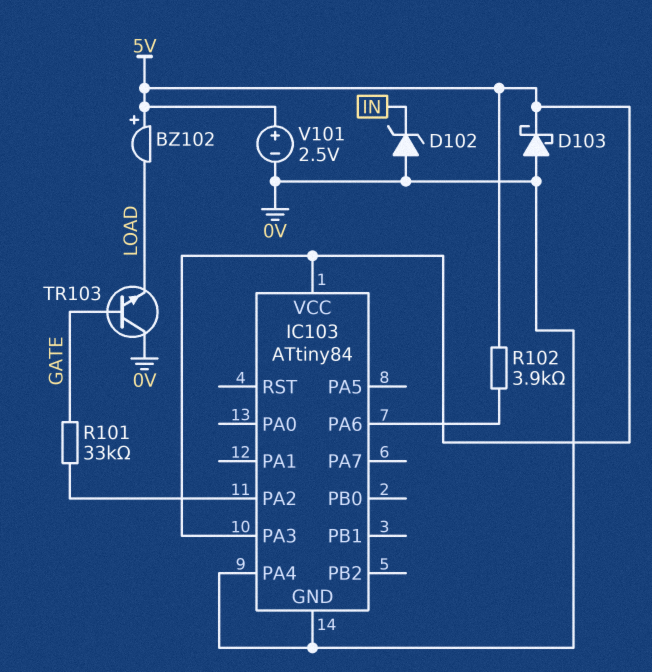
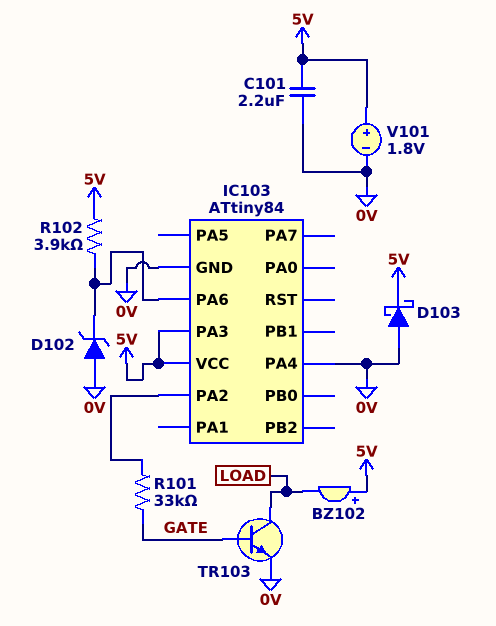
C101: none -> 2.2uF (0V, 5V)
D102: zener (A 0V, K IN) -> zener (A 0V, K IC103/PA6)
TR103: NPN (B GATE, C 0V, E LOAD) -> NPN (B GATE, C LOAD, E 0V)
V101: 2.5V (plus 5V, minus 0V) -> 1.8V (plus 5V, minus 0V)

